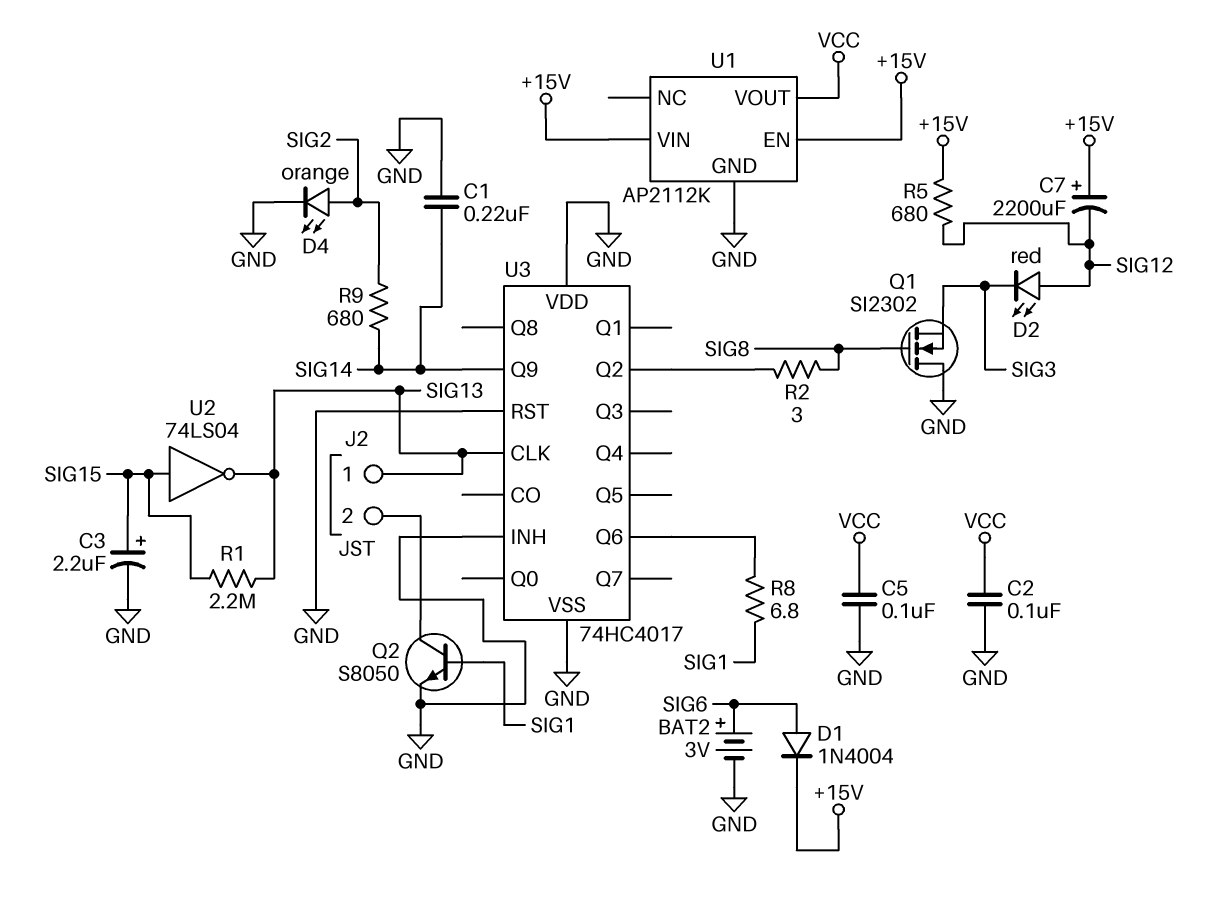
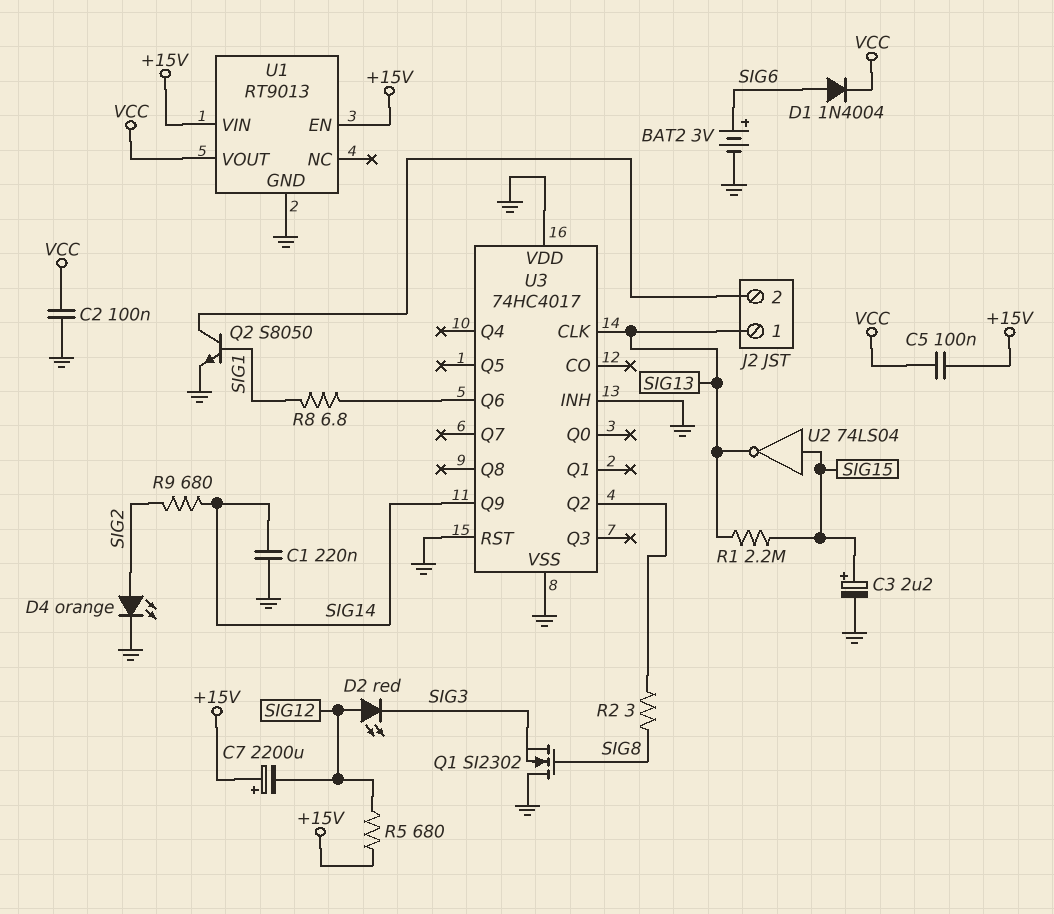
C5: 100nF (GND, VCC) -> 100nF (+15V, VCC)
D1: diode 1N4004 (A SIG6, K +15V) -> diode 1N4004 (A SIG6, K VCC)
U1: AP2112K -> RT9013

